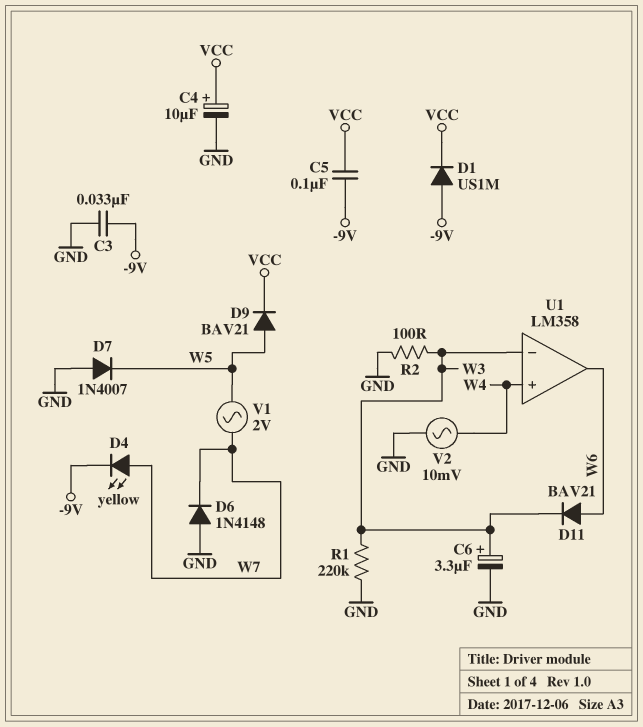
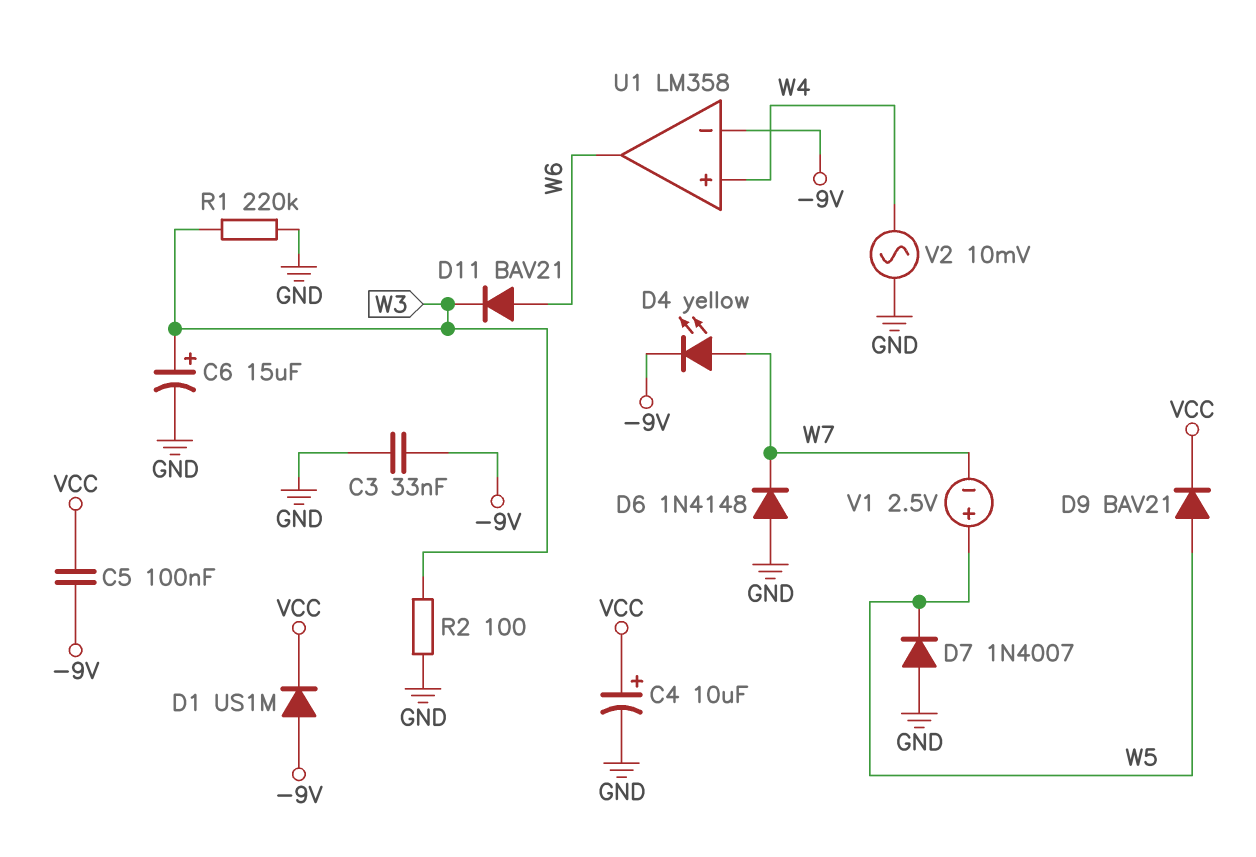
C6: 3.3uF (plus W3, minus GND) -> 15uF (plus W3, minus GND)
U1 pin in-: W3 -> -9V
V1: AC 2V (W5, W7) -> 2.5V (plus W5, minus W7)

